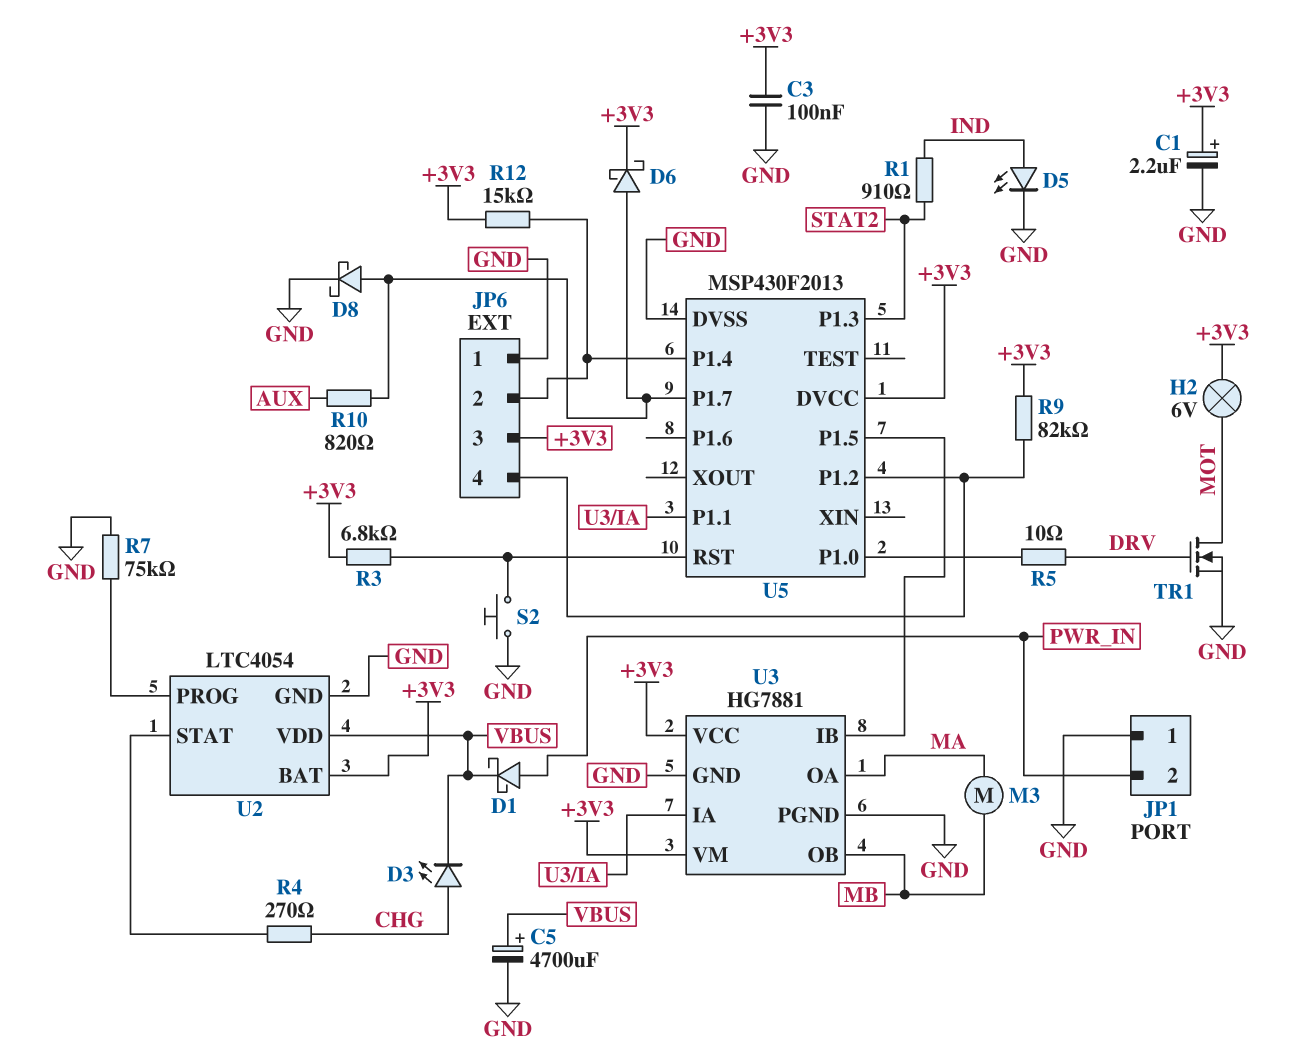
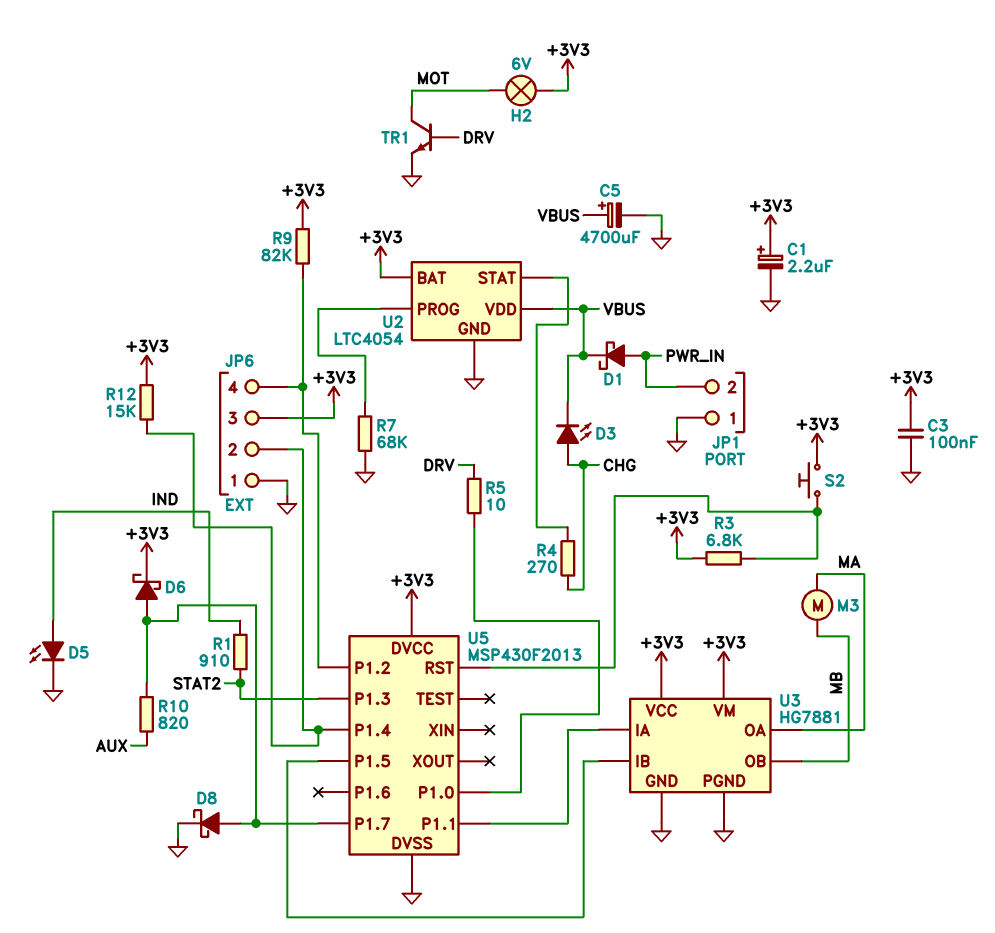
R7: 75k (GND, U2/PROG) -> 68k (GND, U2/PROG)
S2: button (GND, U5/RST) -> button (+3V3, U5/RST)
TR1: NMOS (G DRV, D MOT, S GND) -> NPN (B DRV, C MOT, E GND)

